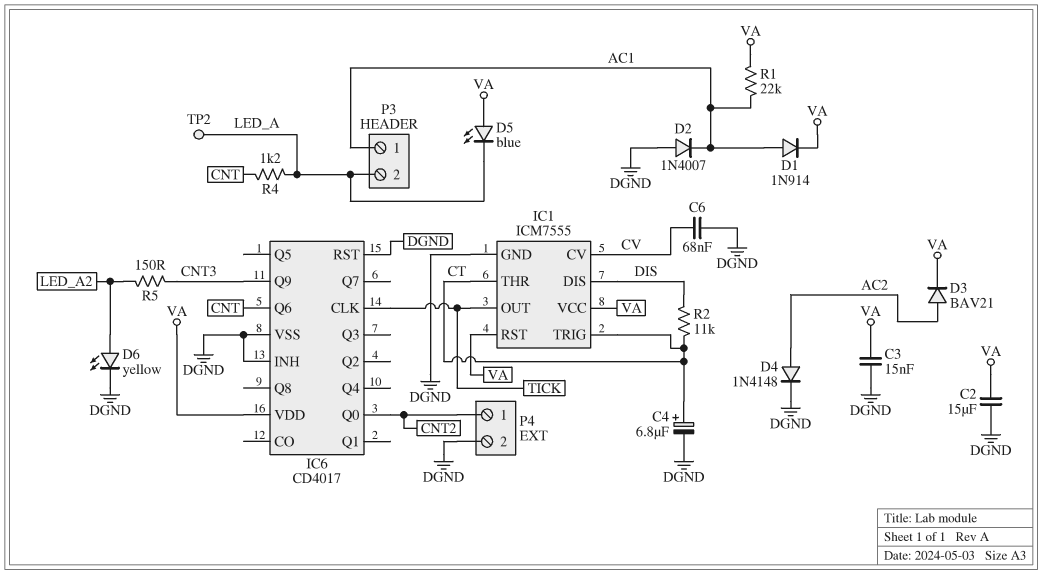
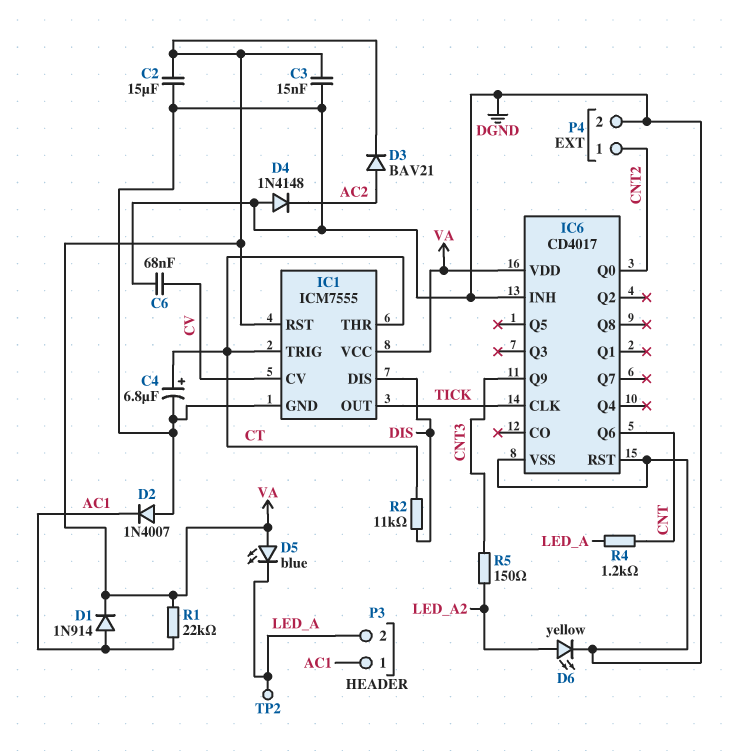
D4: diode 1N4148 (A AC2, K DGND) -> diode 1N4148 (A DGND, K AC2)

